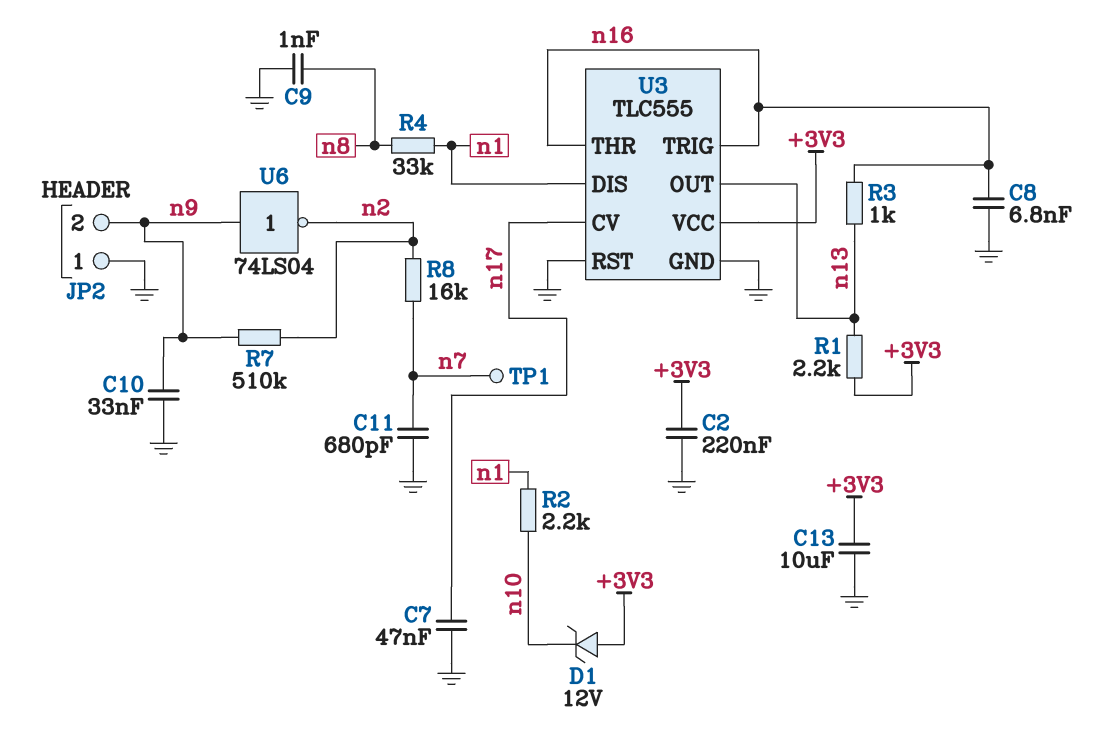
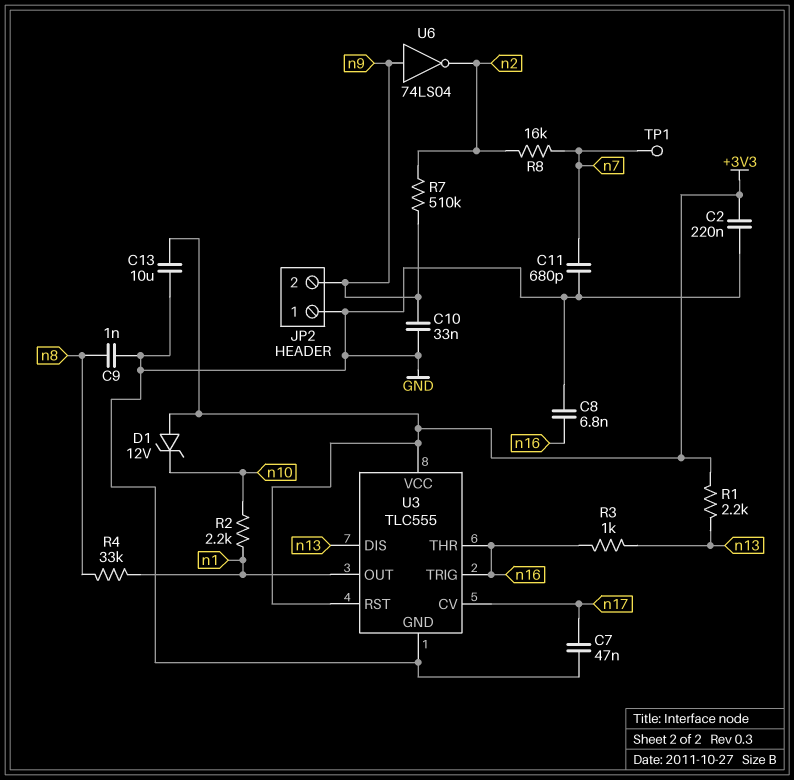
U3 pin DIS: n1 -> n13
U3 pin OUT: n13 -> n1
U3 pin RST: GND -> +3V3

